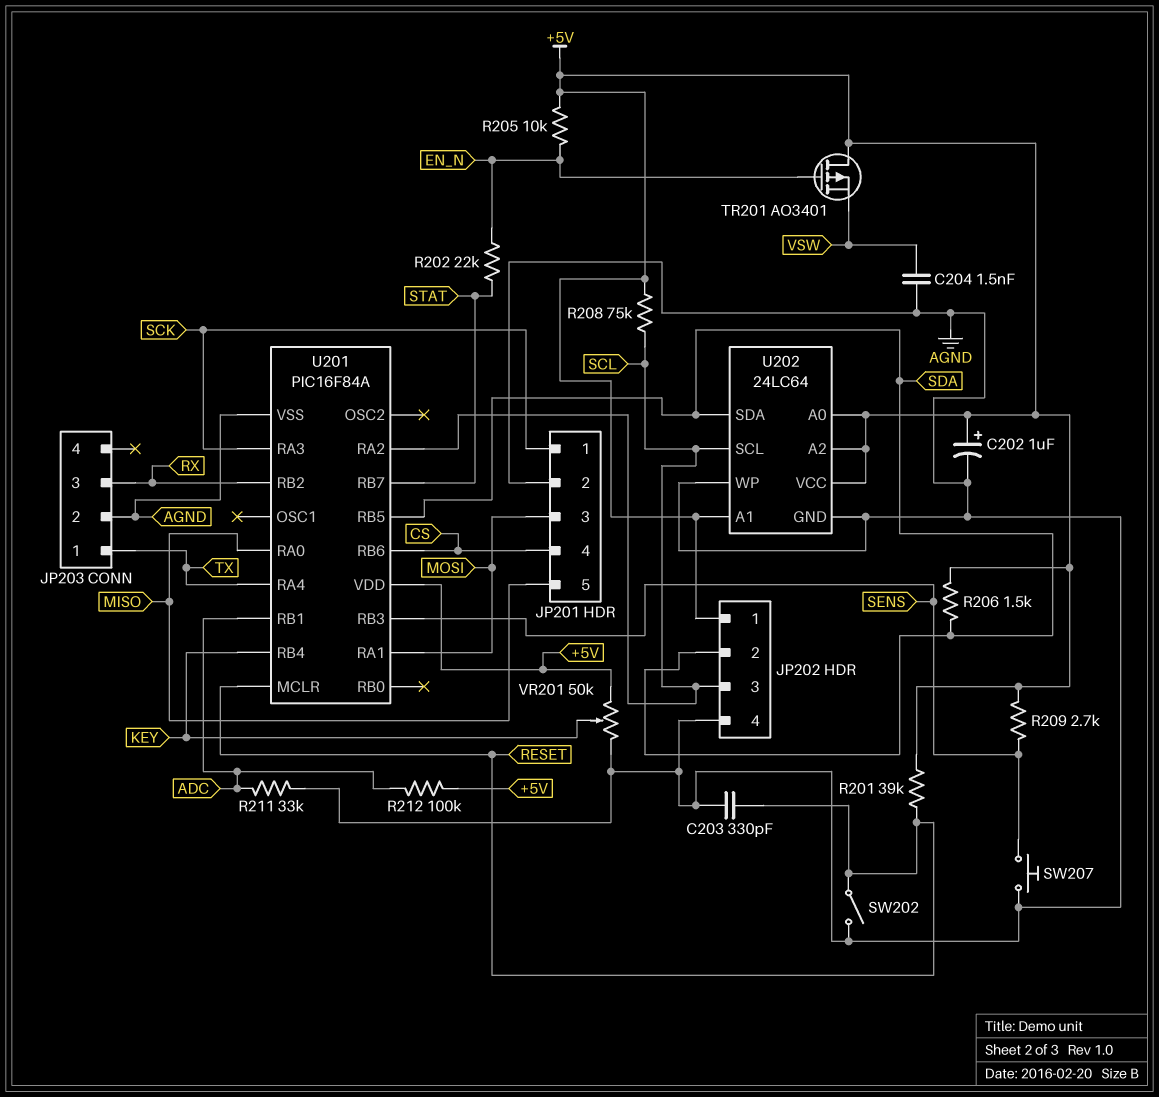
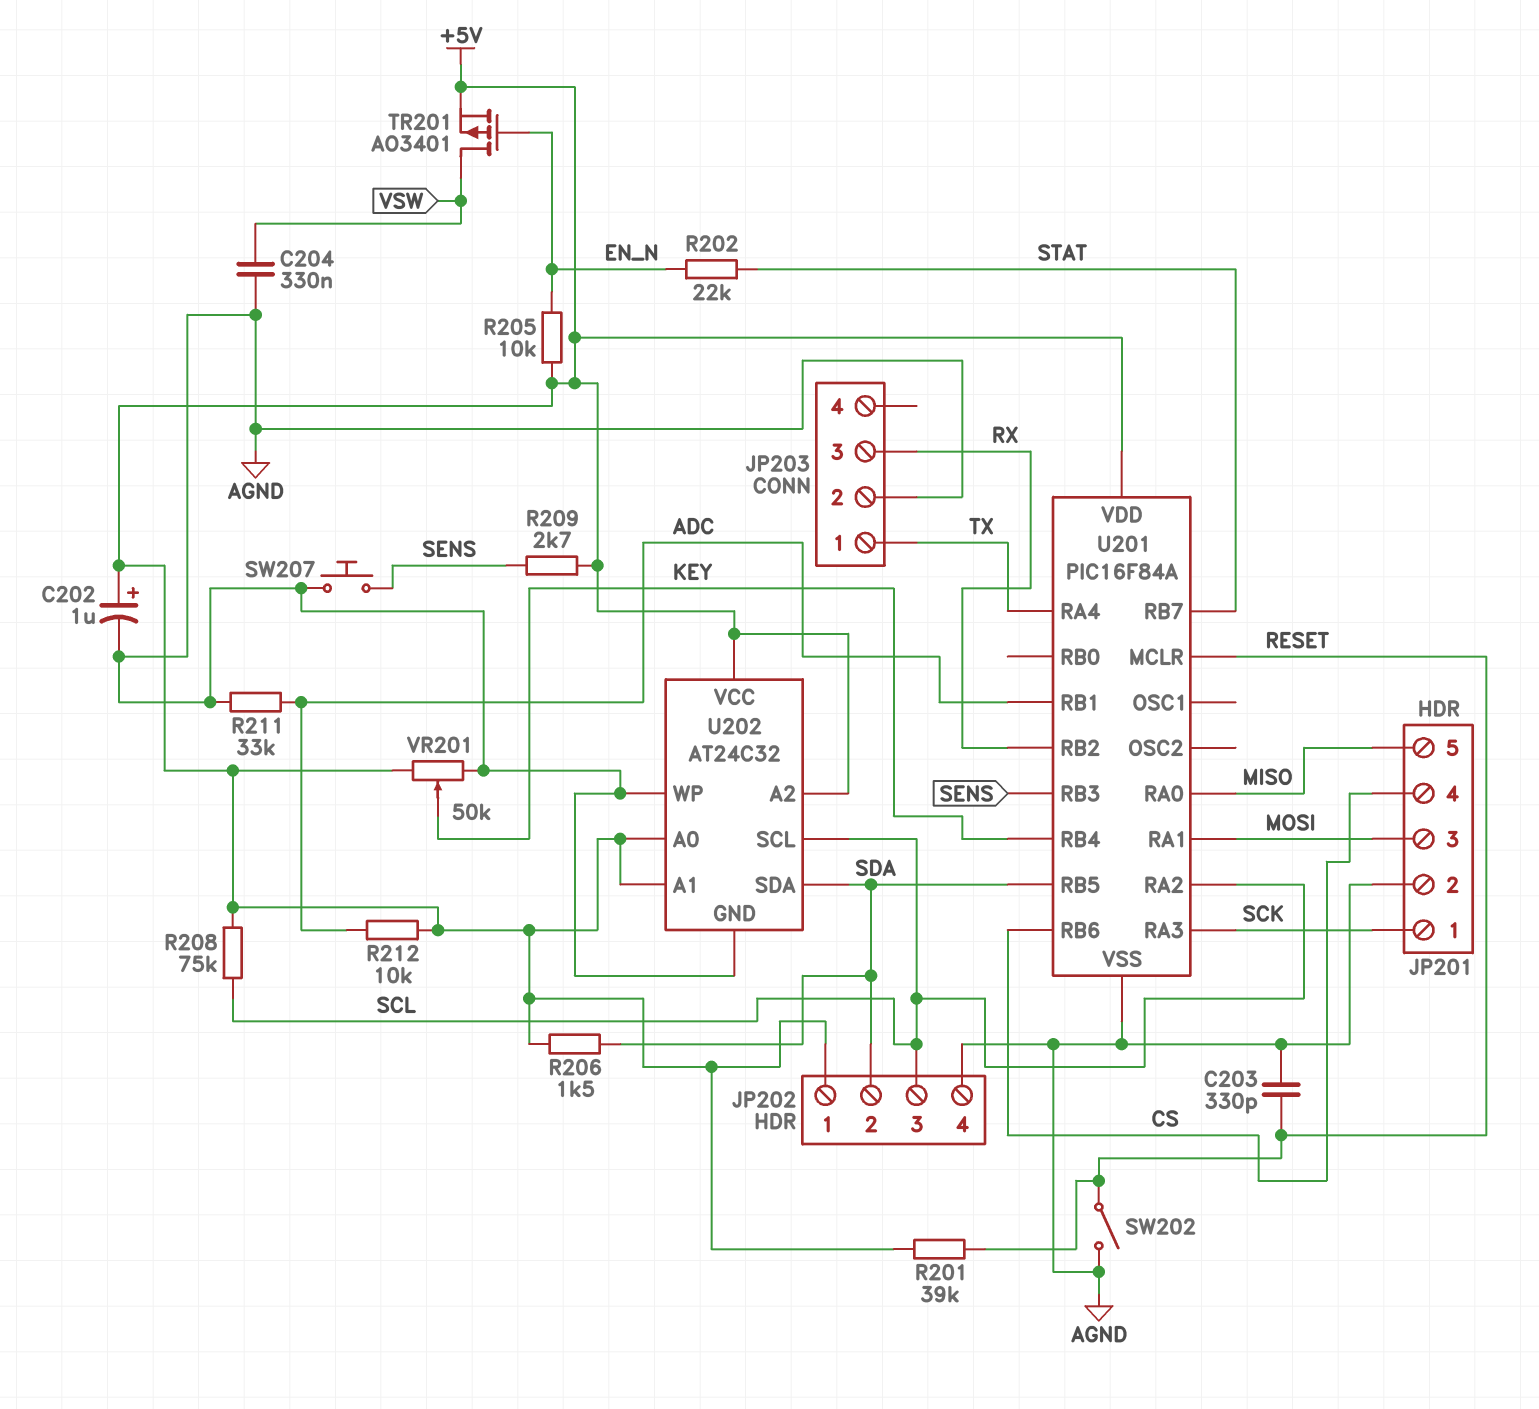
C204: 1.5nF (AGND, VSW) -> 330nF (AGND, VSW)
R212: 100k (+5V, ADC) -> 10k (+5V, ADC)
TR201: PMOS AO3401 (G EN_N, D +5V, S VSW) -> PMOS AO3401 (G EN_N, D VSW, S +5V)
U202: 24LC64 -> AT24C32

